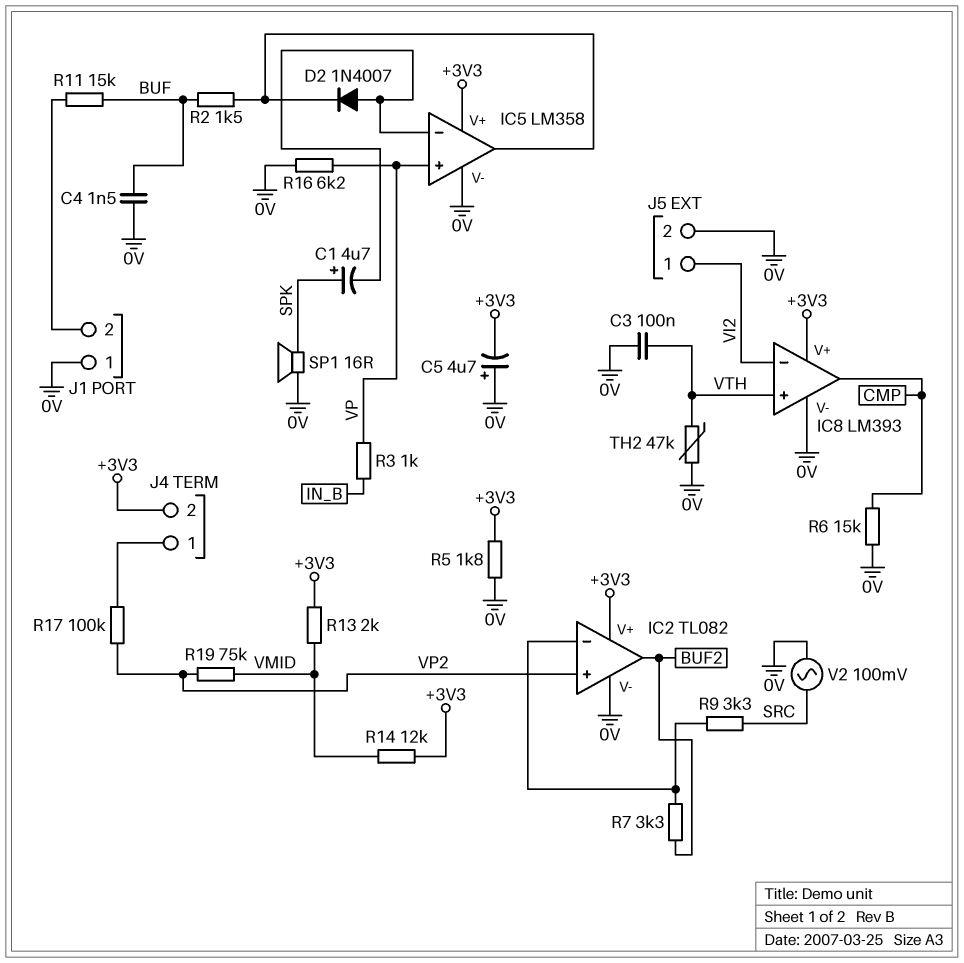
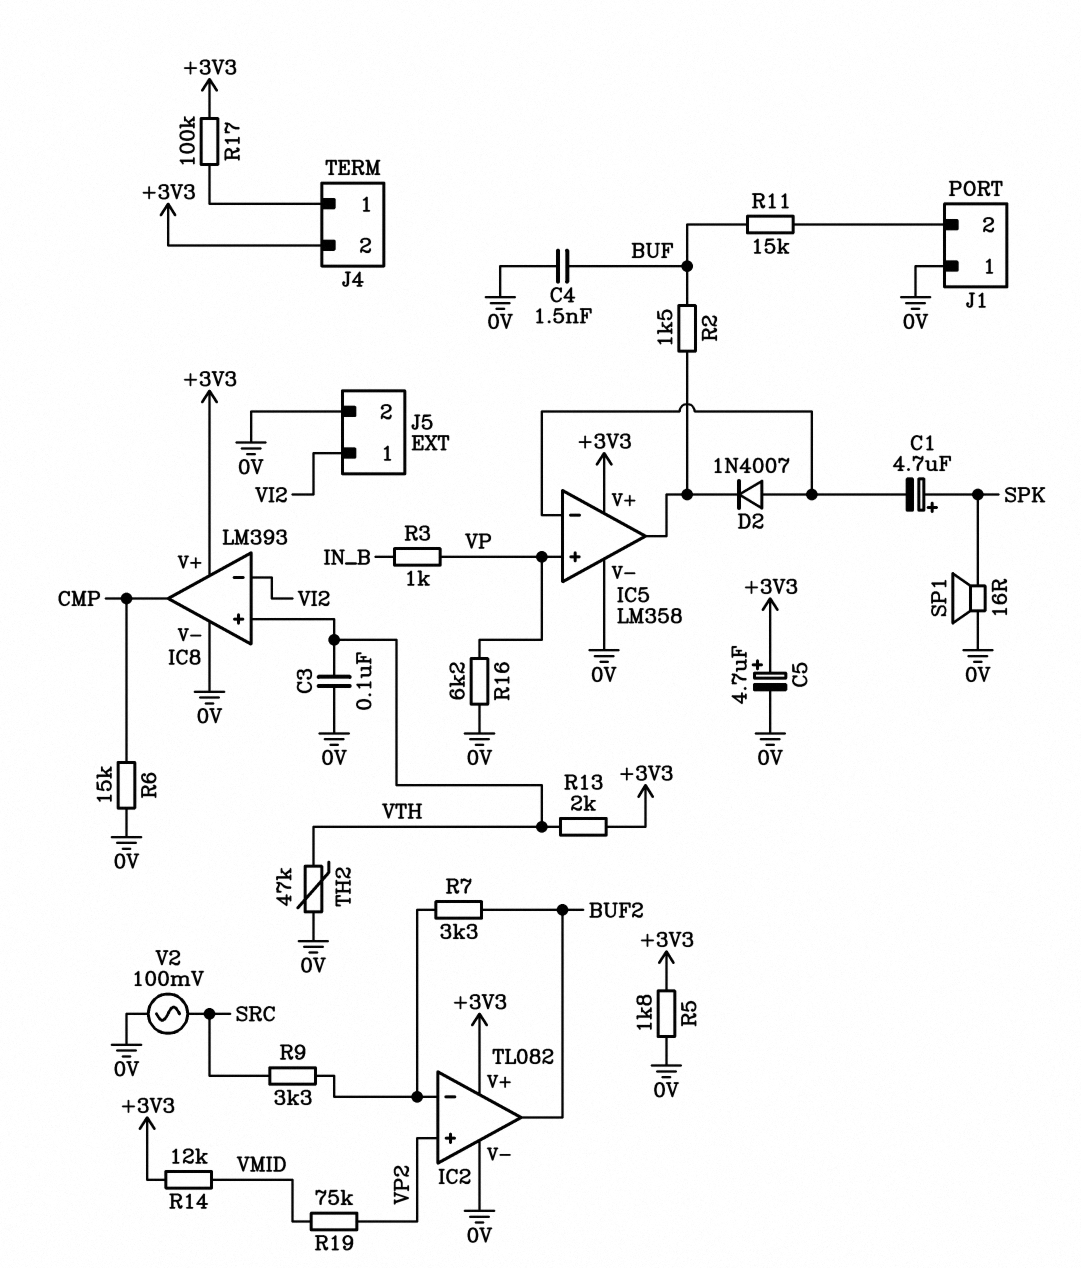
C5: 4.7uF (plus 0V, minus +3V3) -> 4.7uF (plus +3V3, minus 0V)
R13: 2k (+3V3, VMID) -> 2k (+3V3, VTH)
R17: 100k (J4/1, VP2) -> 100k (+3V3, J4/1)

